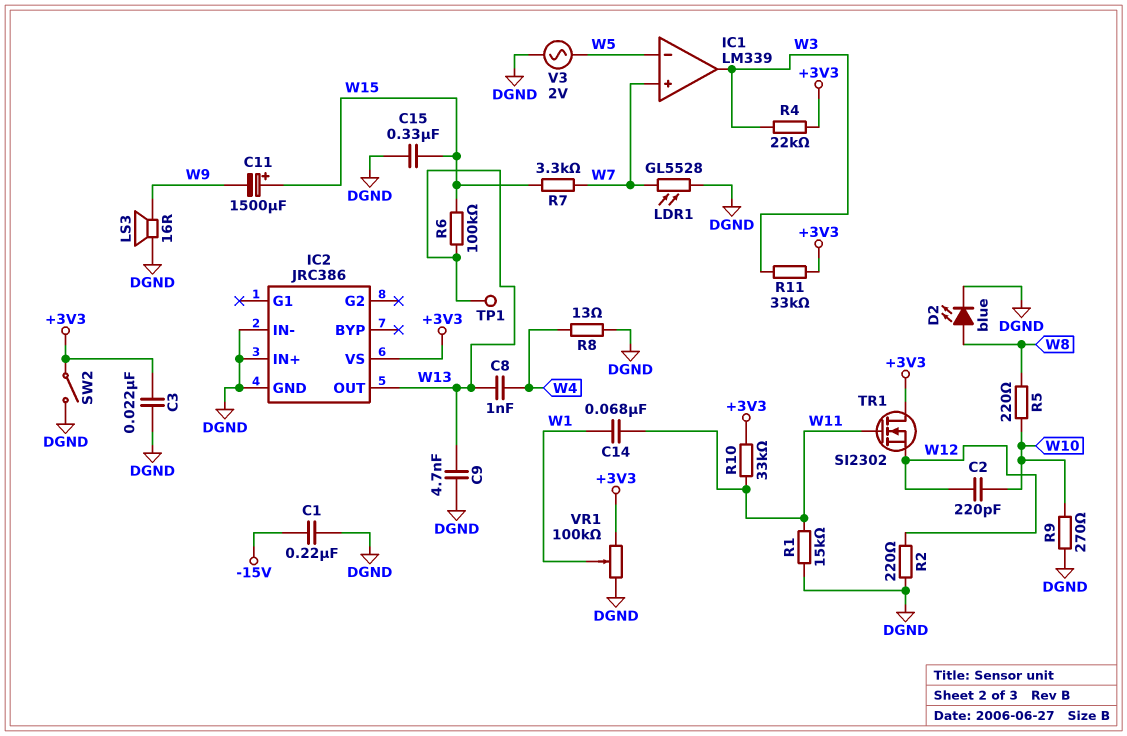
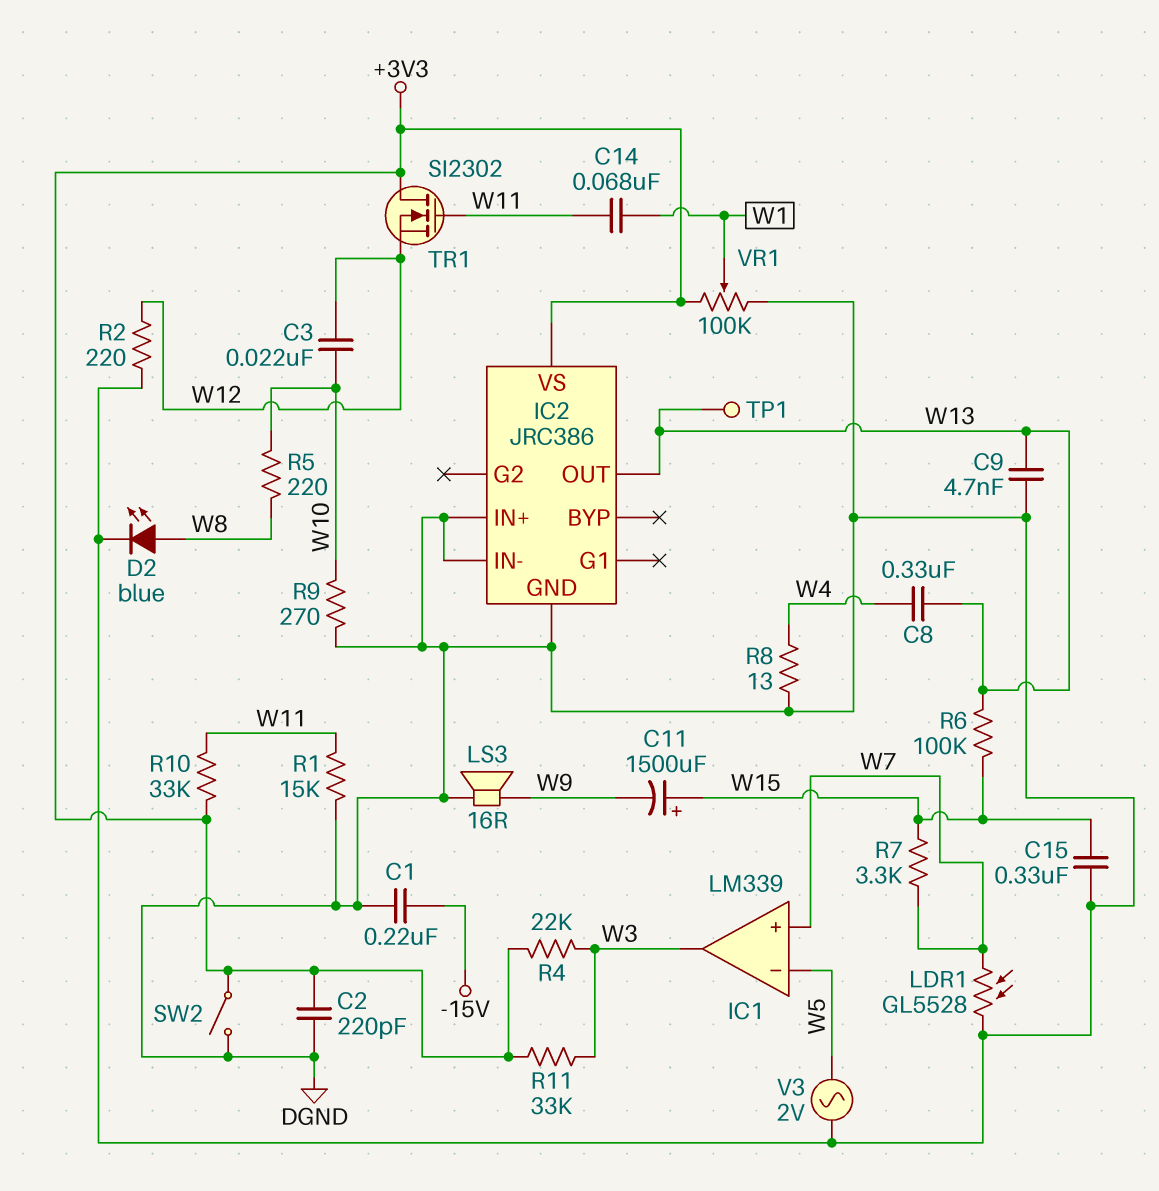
C2: 220pF (W10, W12) -> 220pF (+3V3, DGND)
C3: 22nF (+3V3, DGND) -> 22nF (W10, W12)
C8: 1nF (W4, W13) -> 330nF (W4, W13)

